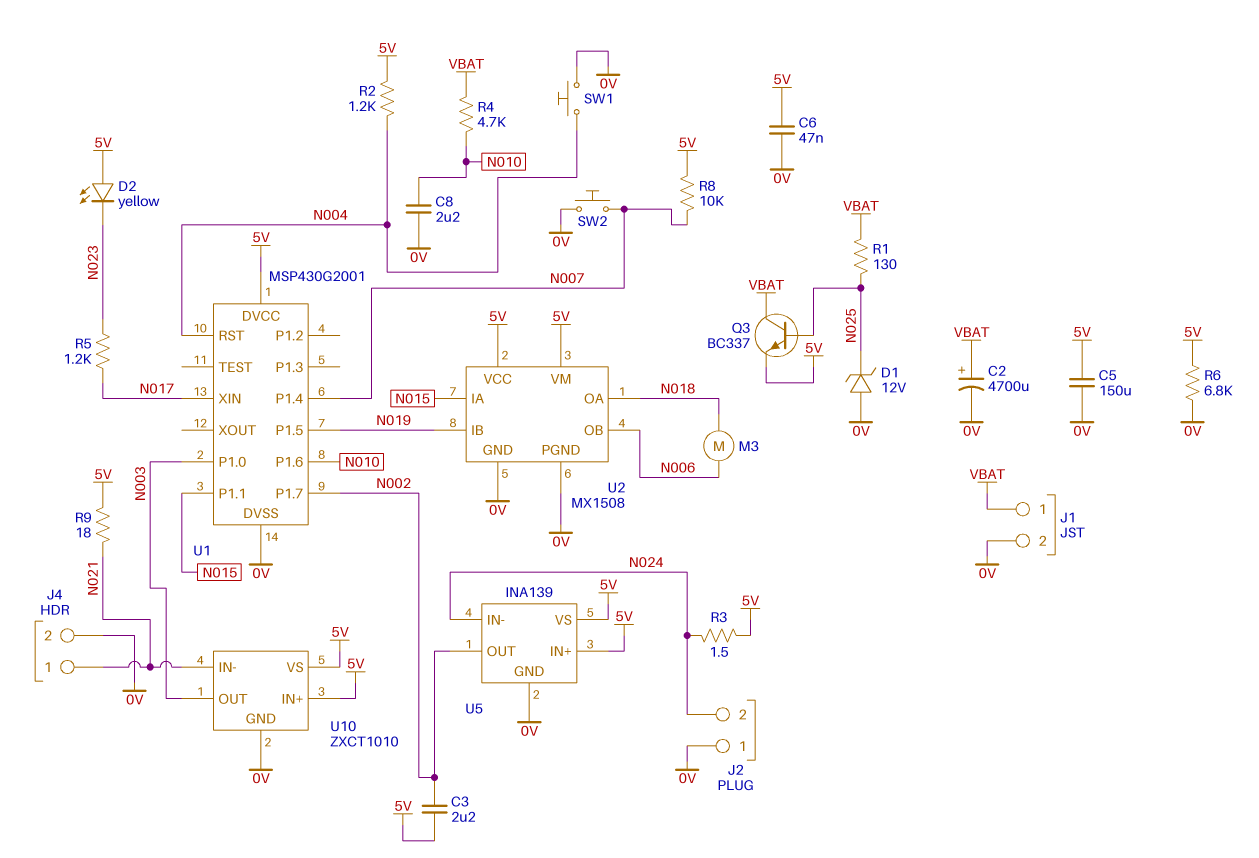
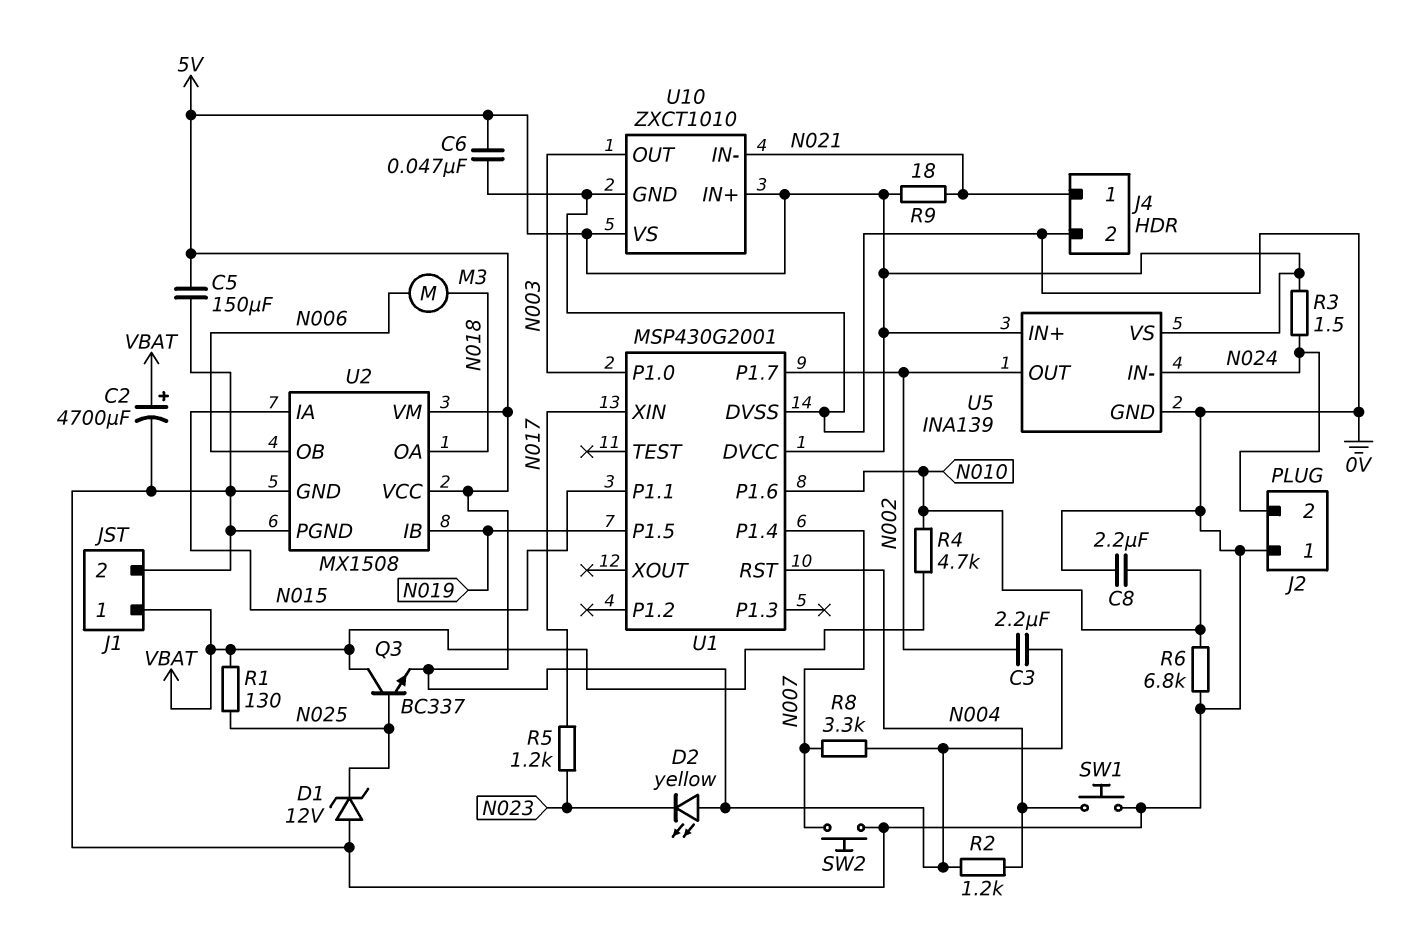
R6: 6.8k (0V, 5V) -> 6.8k (0V, N010)
R8: 10k (5V, N007) -> 3.3k (5V, N007)

